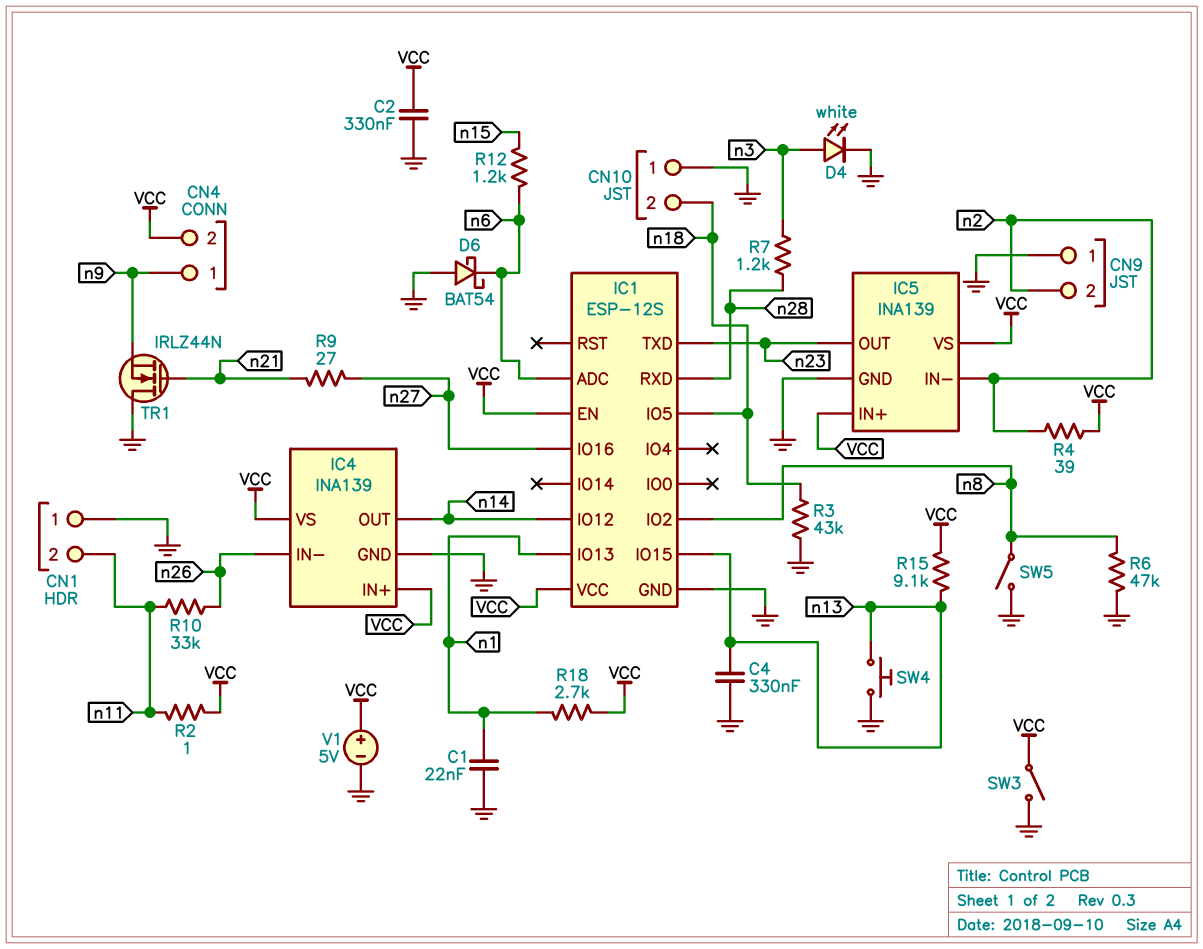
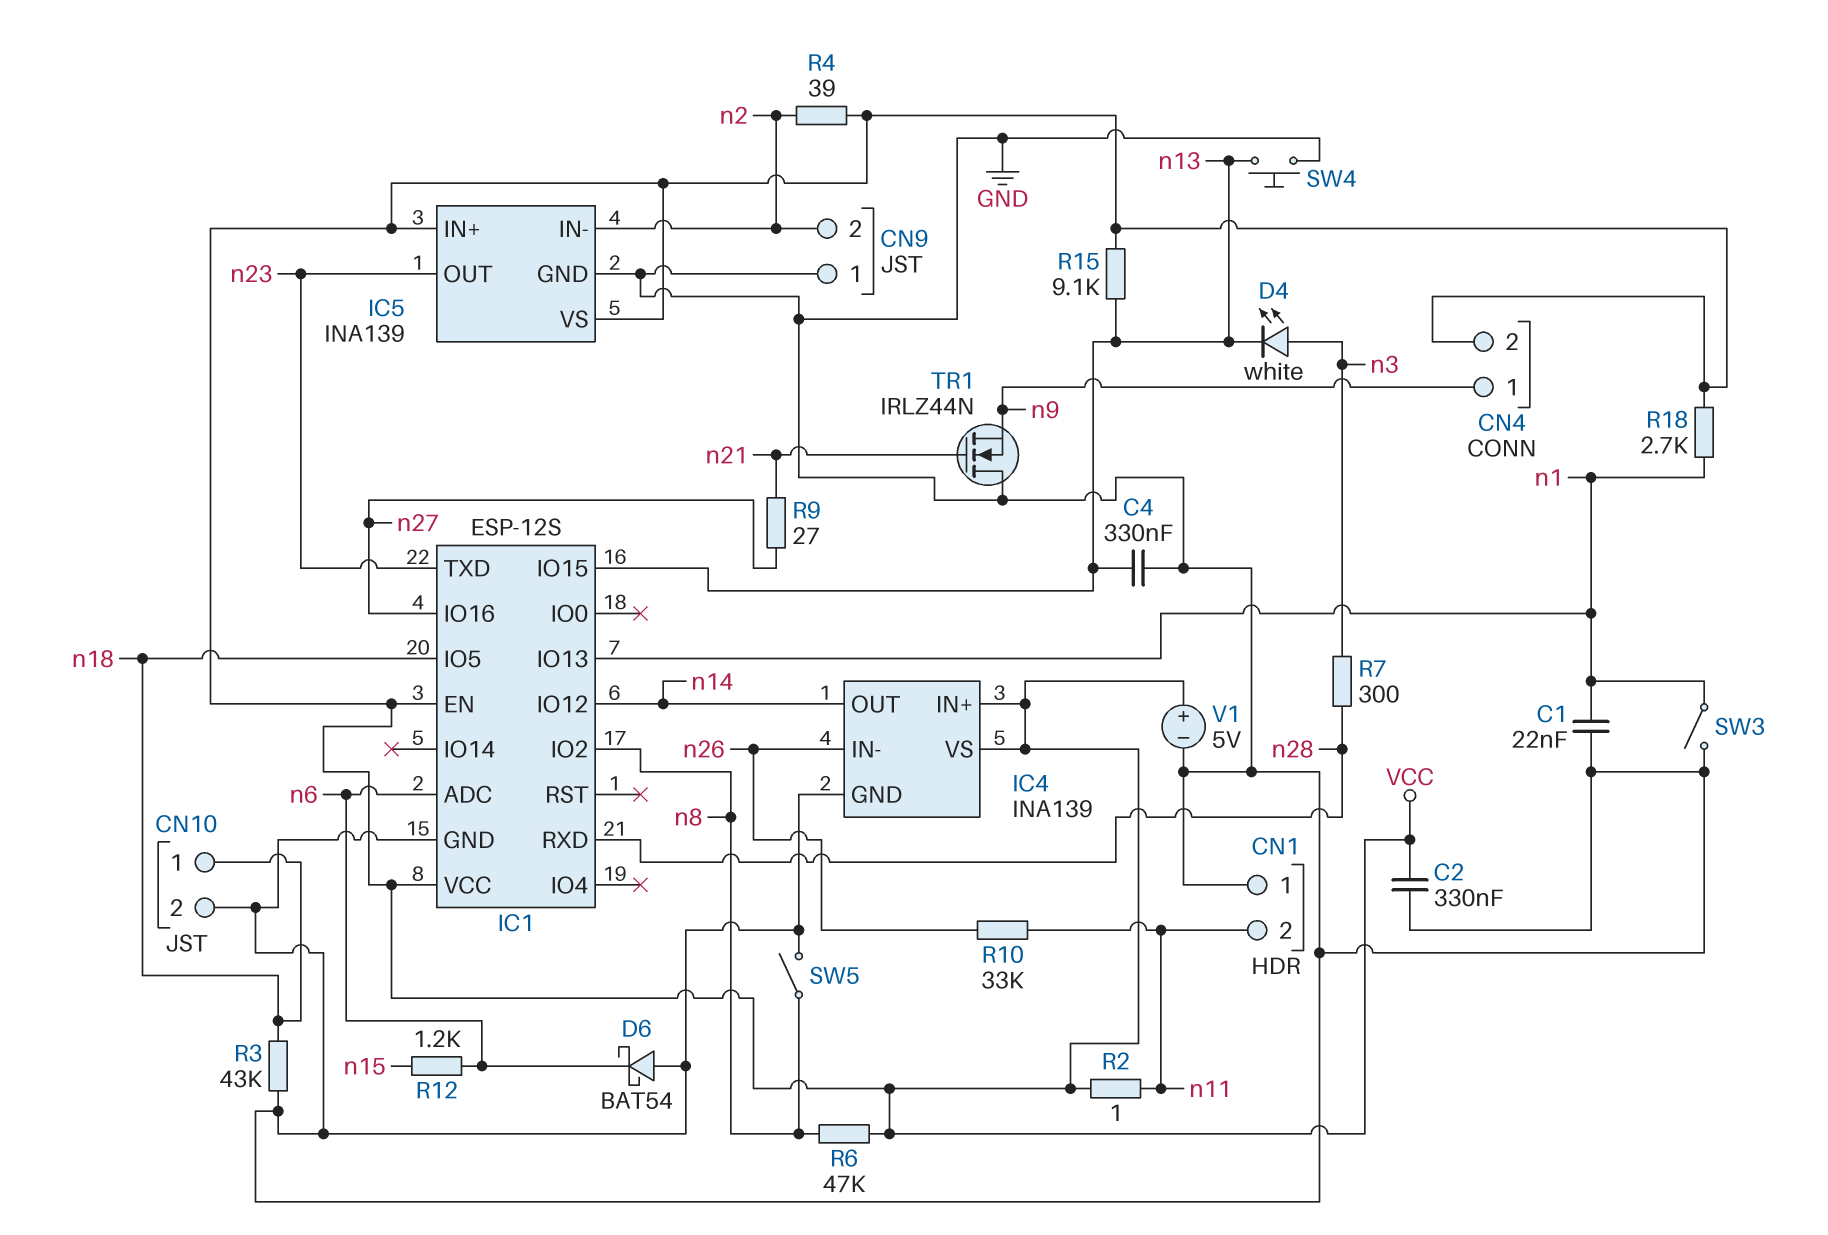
CN10 pin 1: GND -> n18
CN10 pin 2: n18 -> GND
D4: LED white (A n3, K GND) -> LED white (A n3, K n13)
R6: 47k (GND, n8) -> 47k (VCC, n8)
R7: 1.2k (n3, n28) -> 300 (n3, n28)
SW3: switch (GND, VCC) -> switch (GND, n1)

